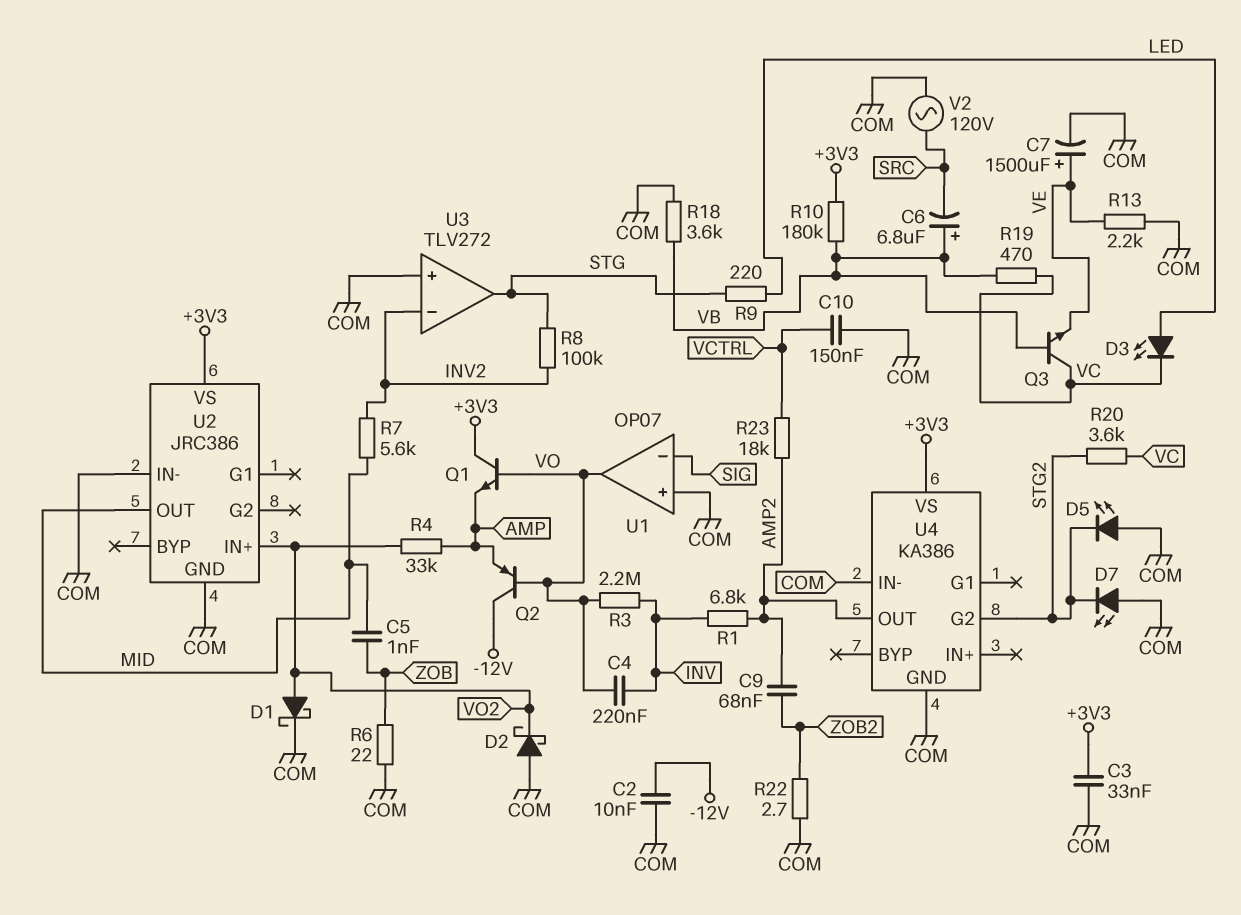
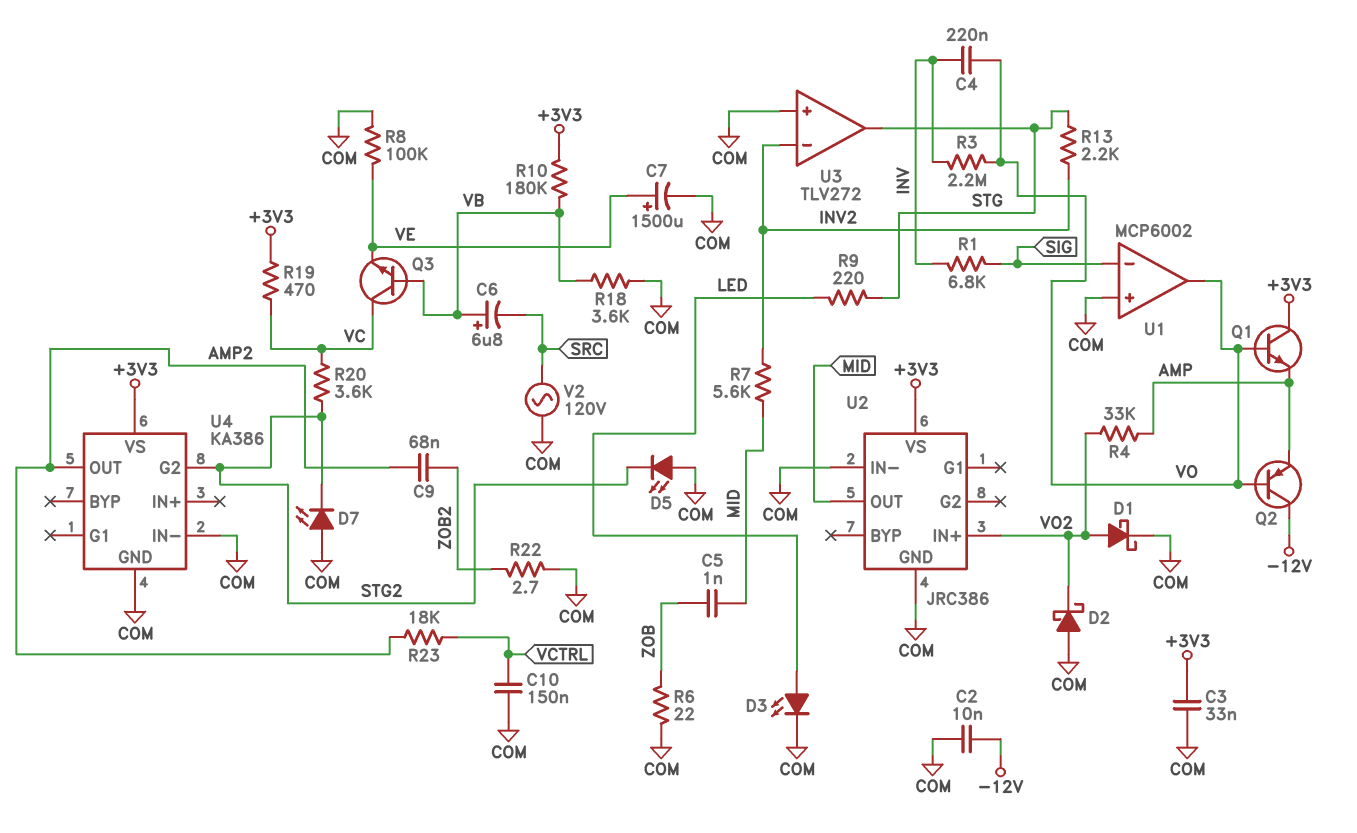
D3: LED (A LED, K VC) -> LED (A LED, K COM)
R1: 6.8k (AMP2, INV) -> 6.8k (INV, SIG)
R8: 100k (INV2, STG) -> 100k (COM, VE)
R13: 2.2k (COM, VE) -> 2.2k (INV2, STG)
R19: 470 (VB, VC) -> 470 (+3V3, VC)
U1: OP07 -> MCP6002

